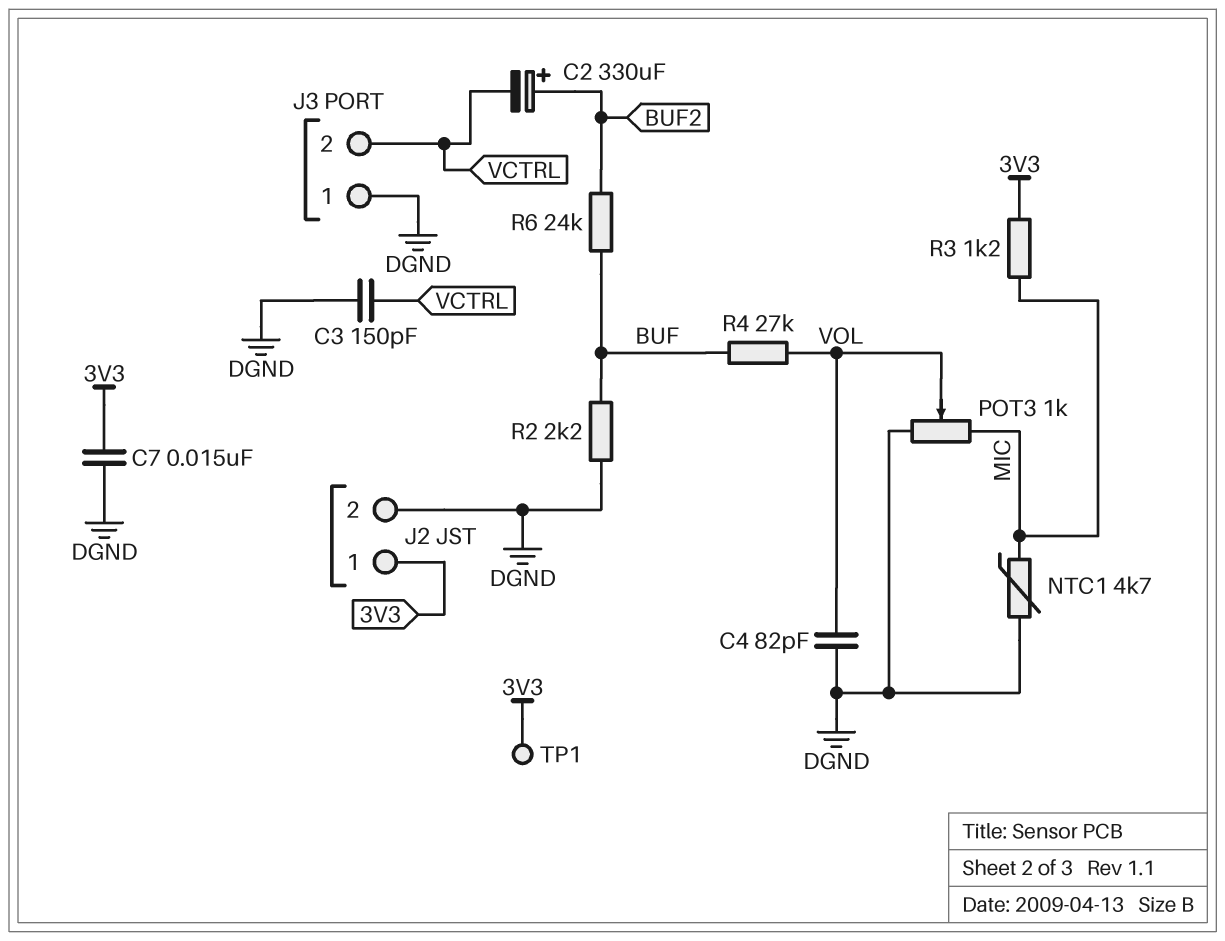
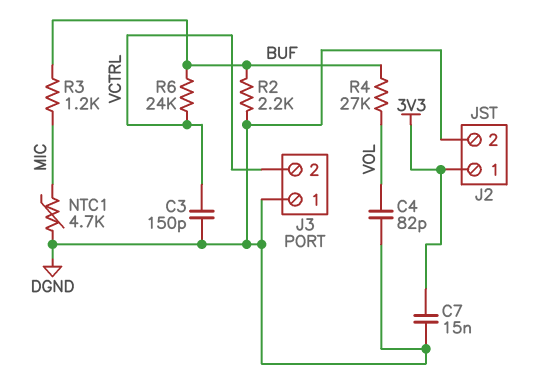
C2: 330uF (plus BUF2, minus VCTRL) -> none
POT3: 1k (DGND, MIC, wiper VOL) -> none
R3: 1.2k (3V3, MIC) -> 1.2k (BUF, MIC)
R6: 24k (BUF, BUF2) -> 24k (BUF, VCTRL)
TP1: test point (3V3) -> none

